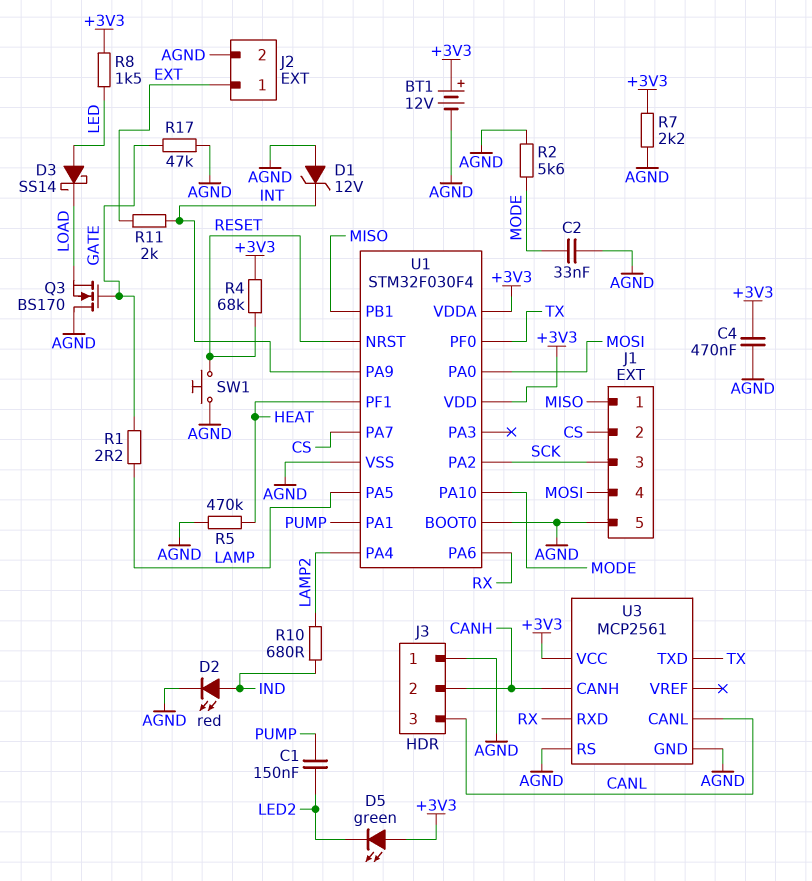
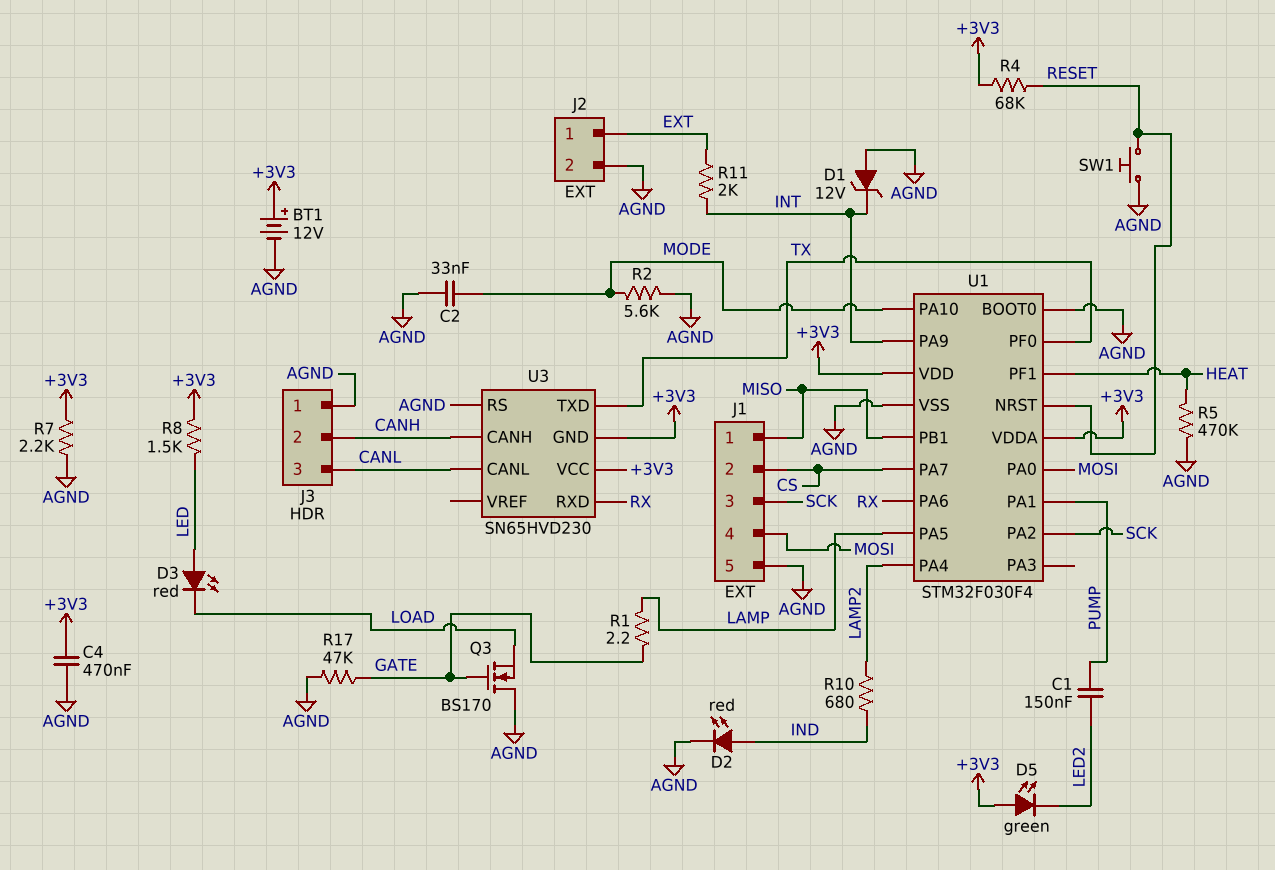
D3: schottky SS14 (A LED, K LOAD) -> LED red (A LED, K LOAD)
U3: MCP2561 -> SN65HVD230
U3 pin GND: AGND -> +3V3

